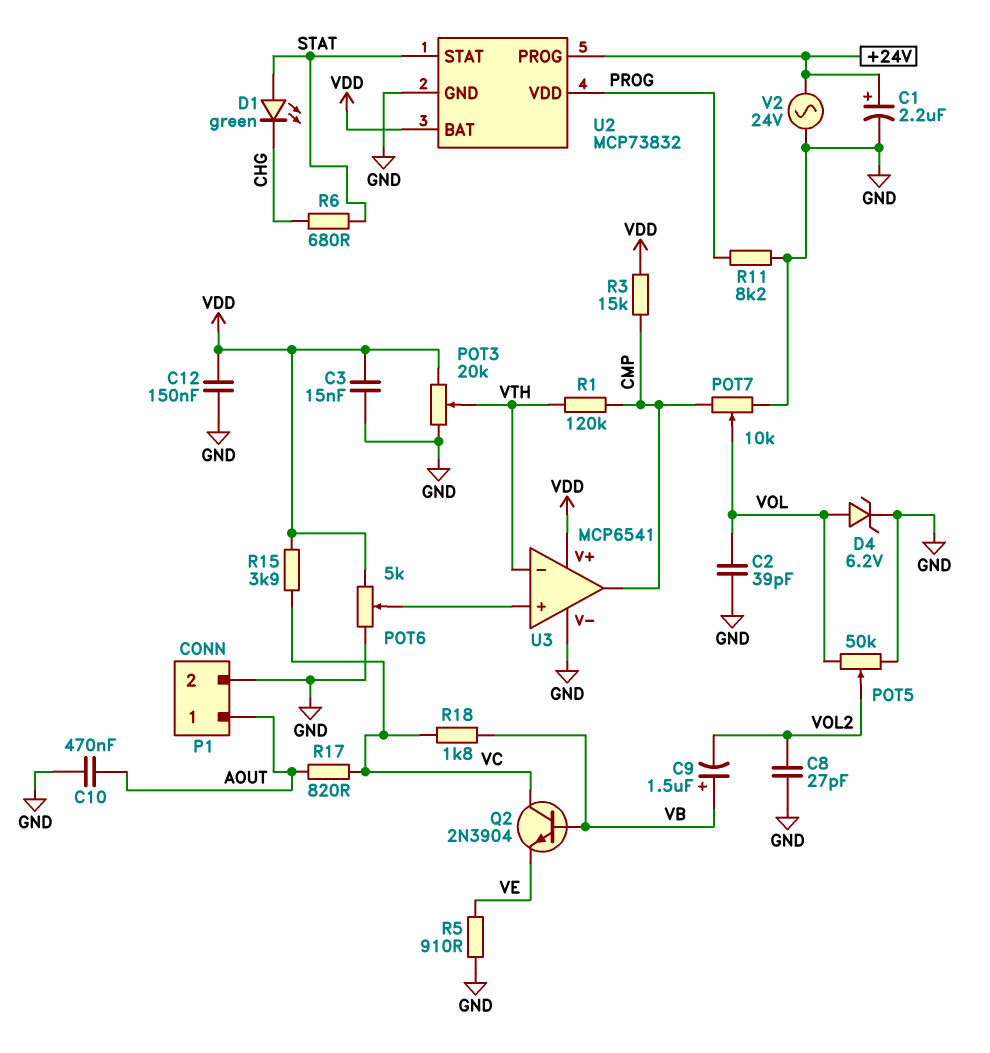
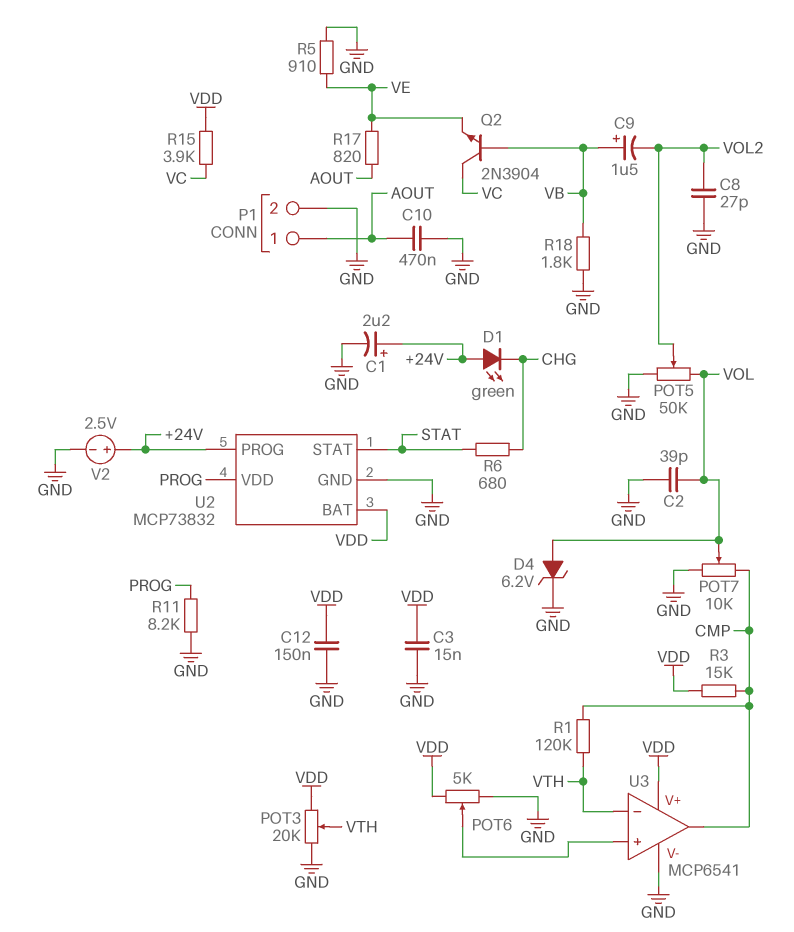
D1: LED green (A STAT, K CHG) -> LED green (A +24V, K CHG)
R17: 820 (AOUT, VC) -> 820 (AOUT, VE)
R18: 1.8k (VB, VC) -> 1.8k (GND, VB)
V2: AC 24V (+24V, GND) -> 2.5V (plus +24V, minus GND)

